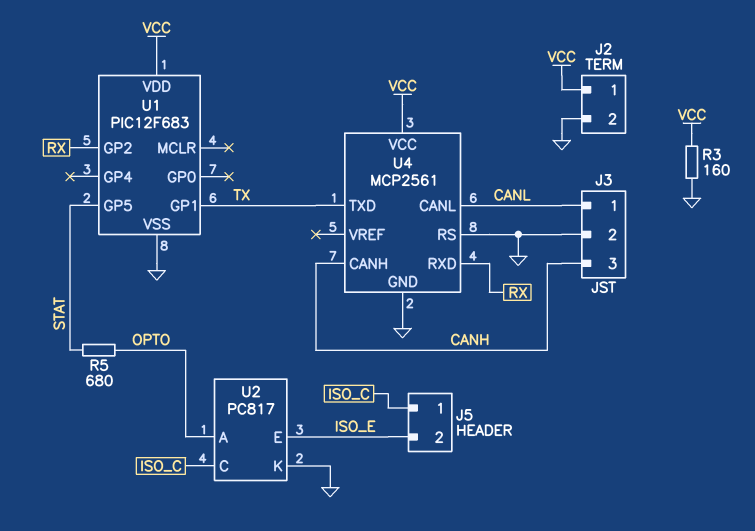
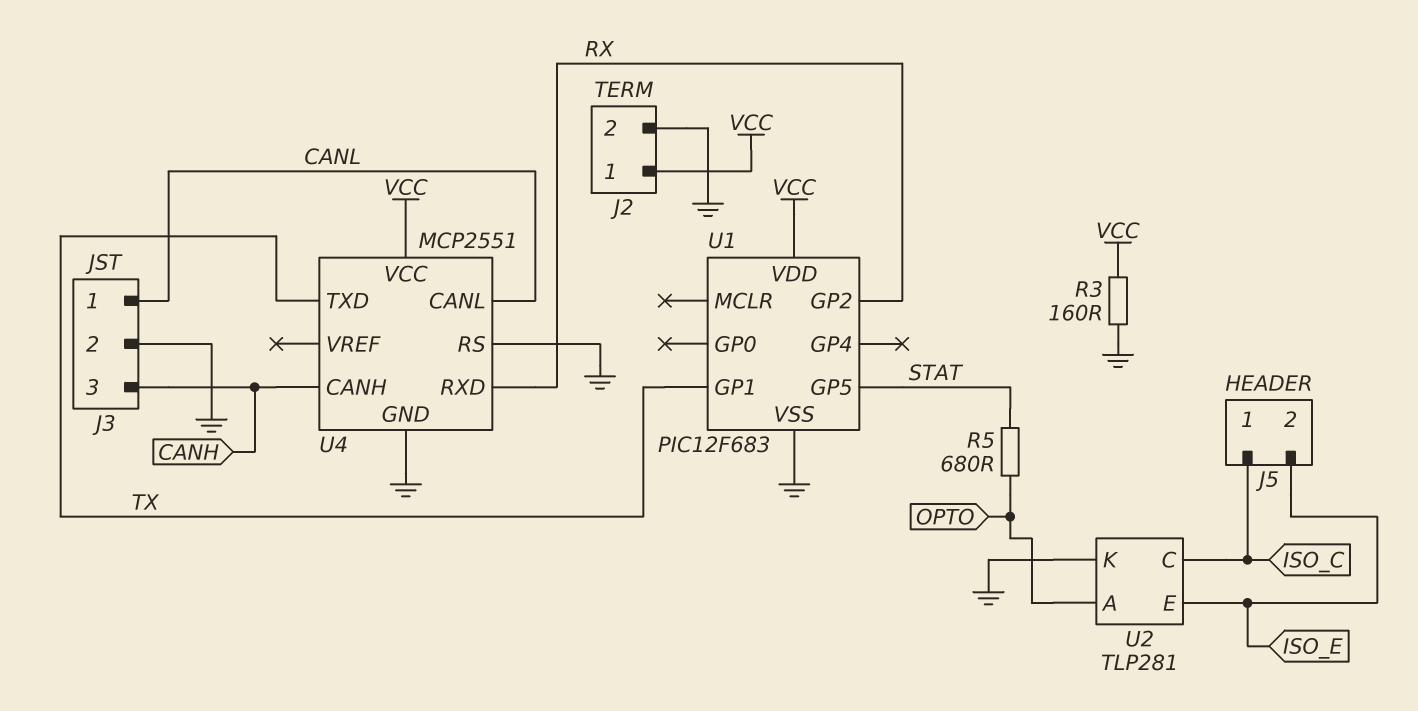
U2: PC817 -> TLP281
U4: MCP2561 -> MCP2551

